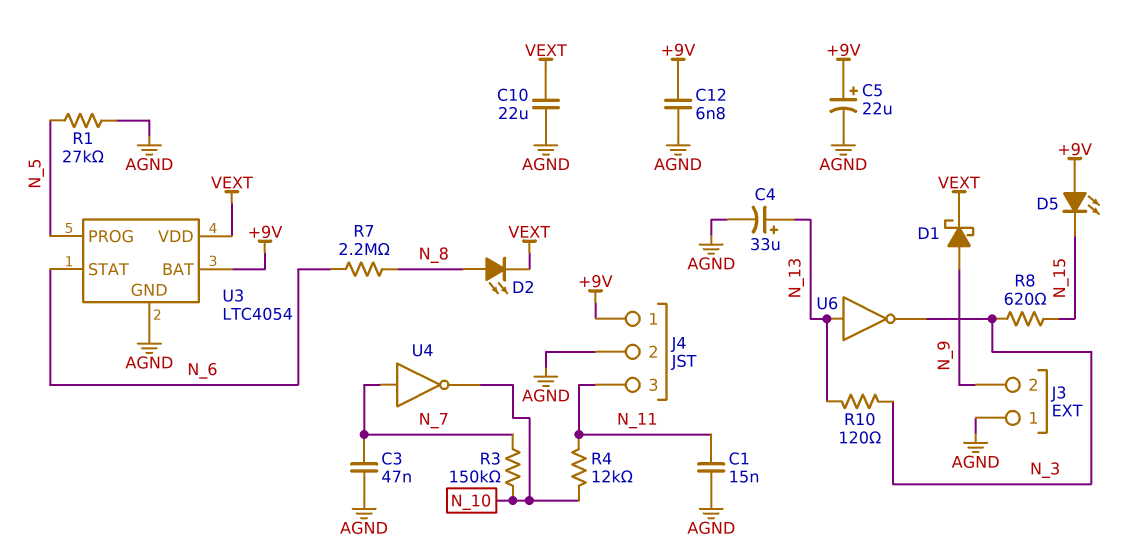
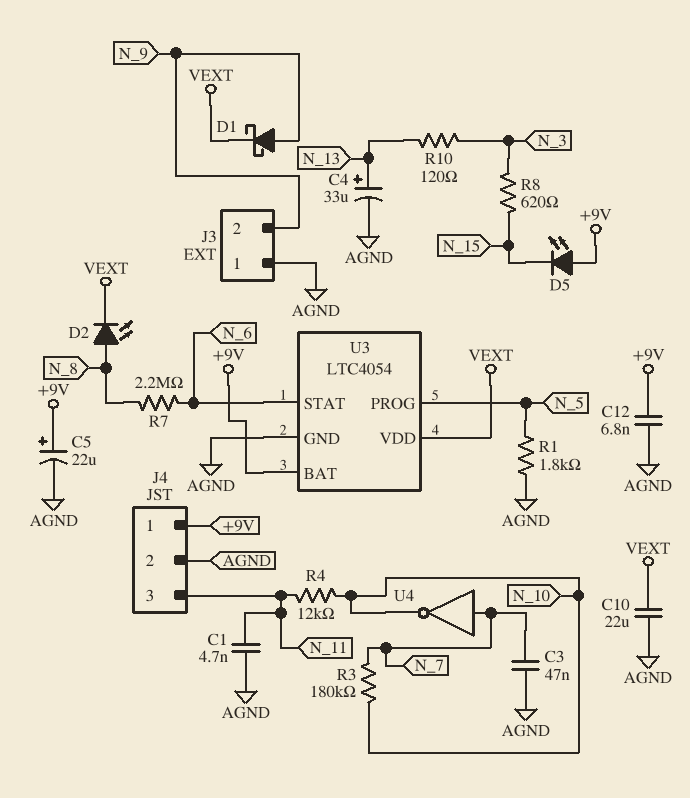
C1: 15nF (AGND, N_11) -> 4.7nF (AGND, N_11)
R1: 27k (AGND, N_5) -> 1.8k (AGND, N_5)
R3: 150k (N_7, N_10) -> 180k (N_7, N_10)
U6: NOT (in N_13, out N_3) -> none

